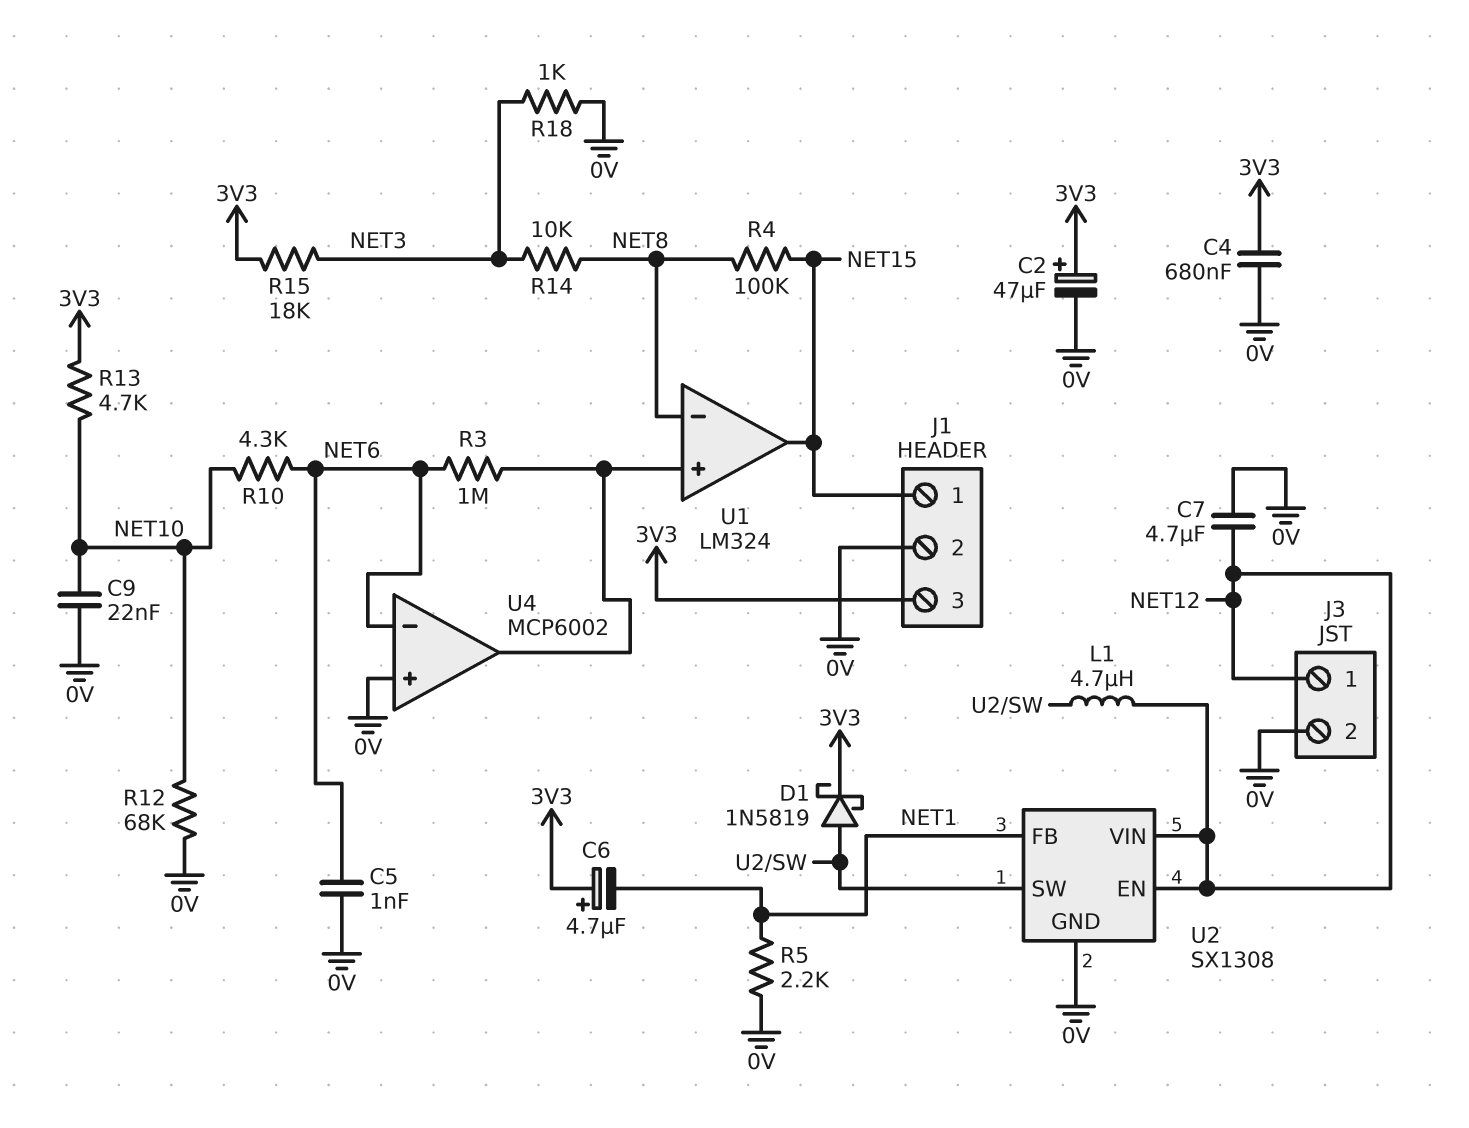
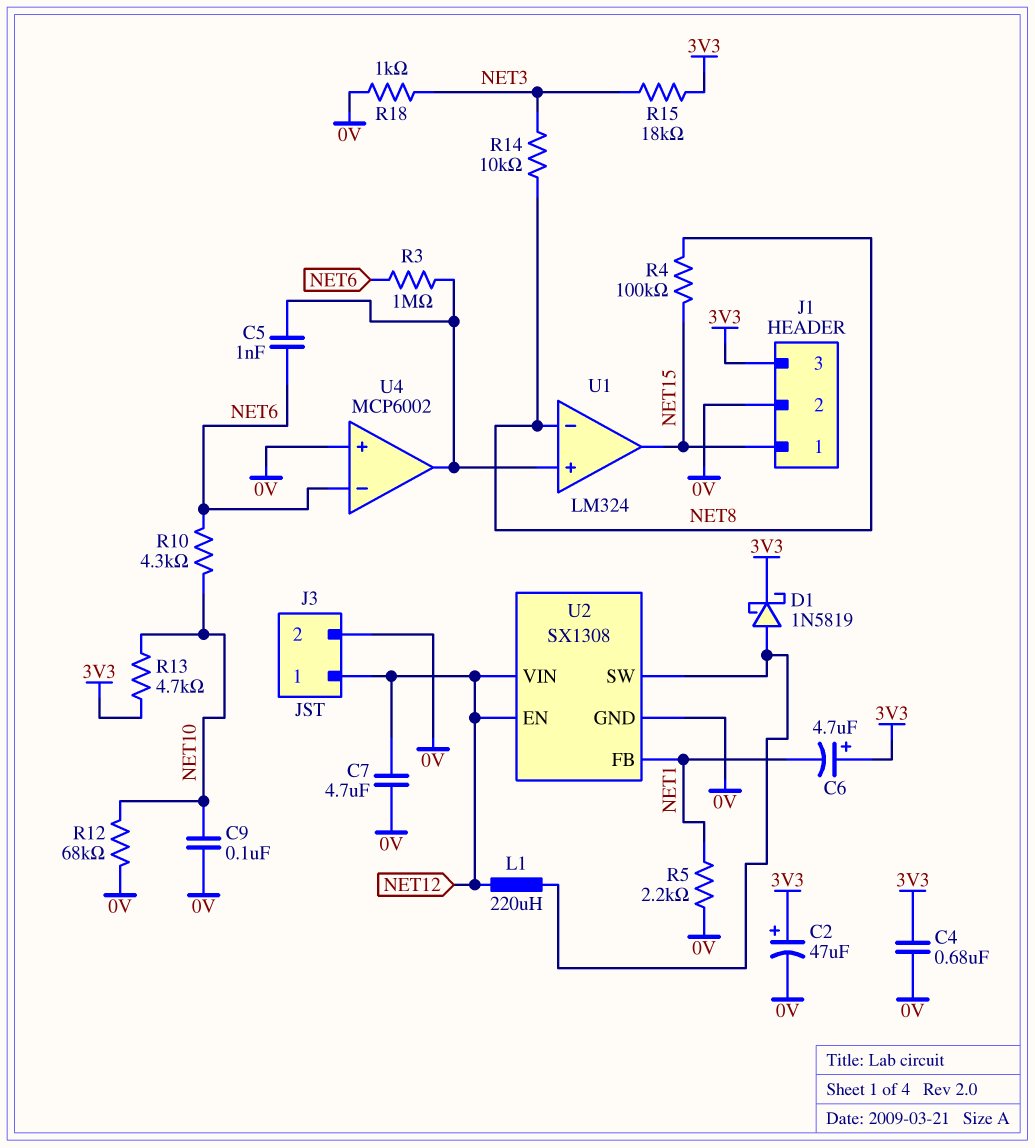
C5: 1nF (0V, NET6) -> 1nF (NET6, U1/in+)
C9: 22nF (0V, NET10) -> 100nF (0V, NET10)
L1: 4.7uH (NET12, U2/SW) -> 220uH (NET12, U2/SW)

